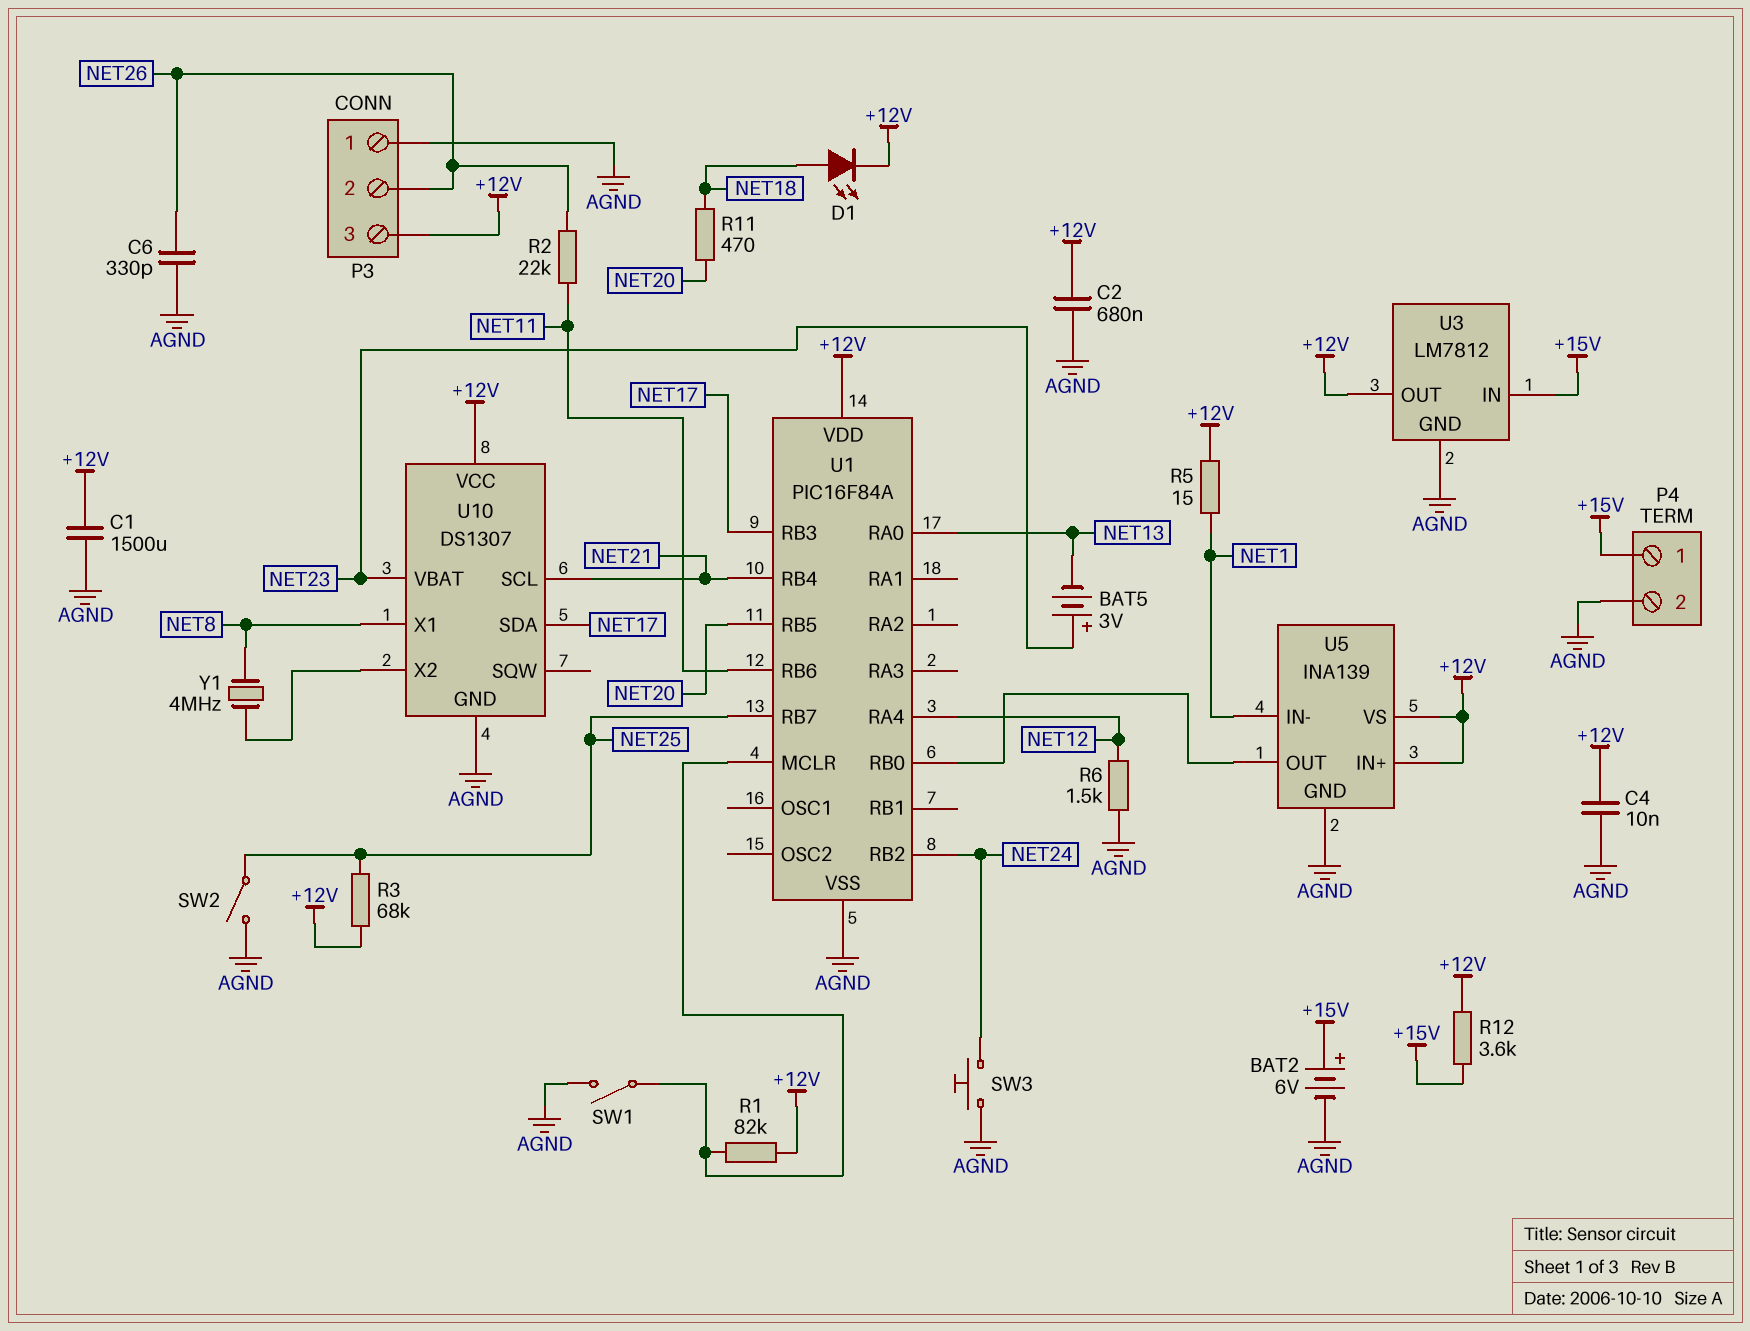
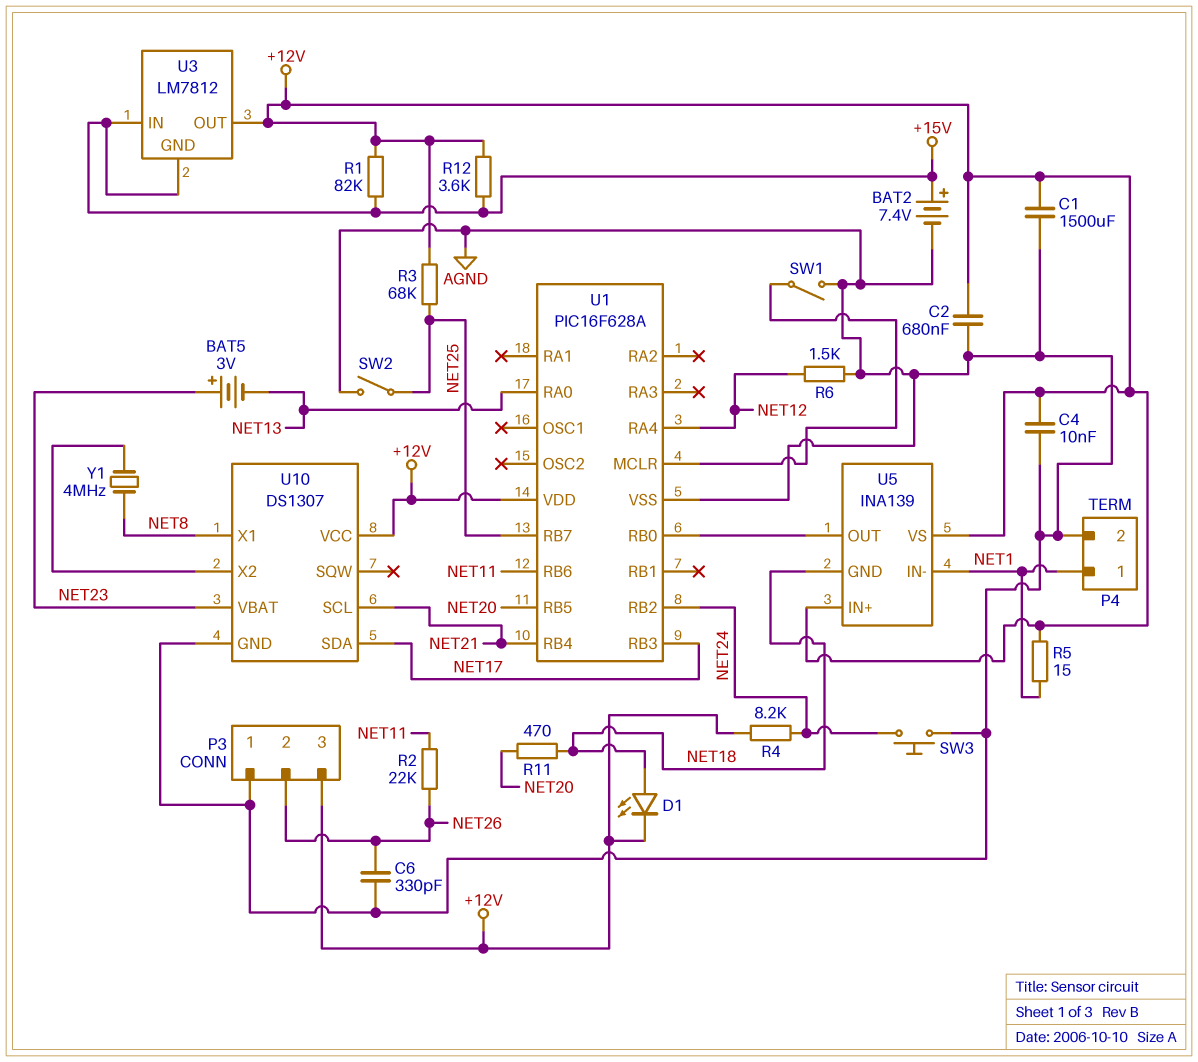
BAT2: 6V (plus +15V, minus AGND) -> 7.4V (plus +15V, minus AGND)
P4 pin 1: +15V -> NET1
R1: 82k (+12V, U1/MCLR) -> 82k (+12V, +15V)
R4: none -> 8.2k (+12V, NET24)
U1: PIC16F84A -> PIC16F628A
U3 pin GND: AGND -> +15V
U5 pin GND: AGND -> NET18

